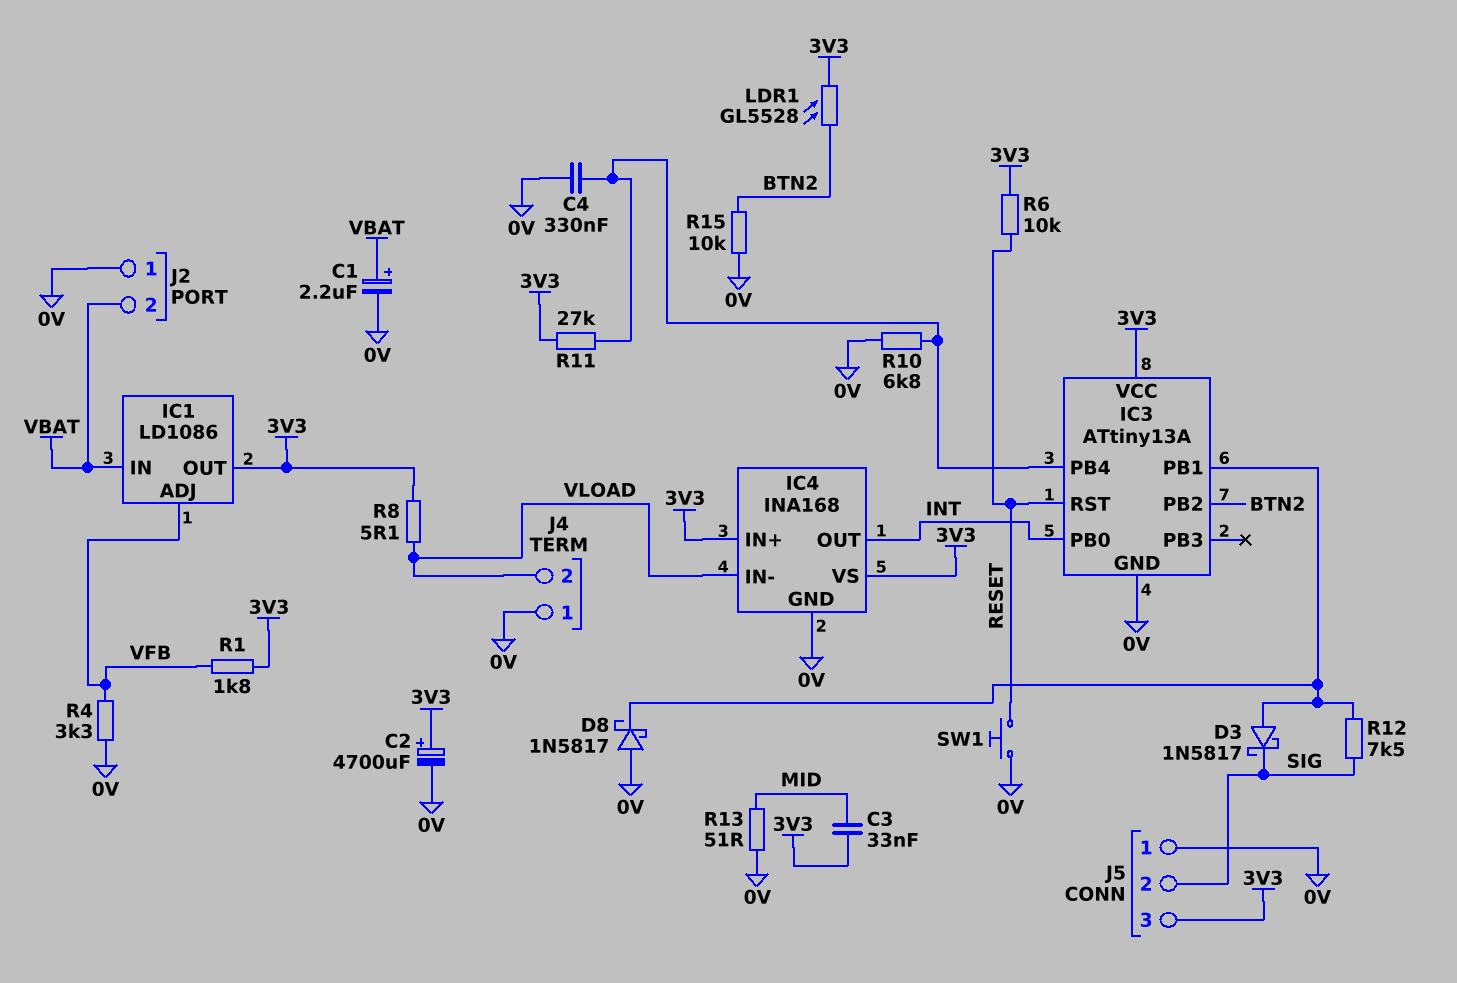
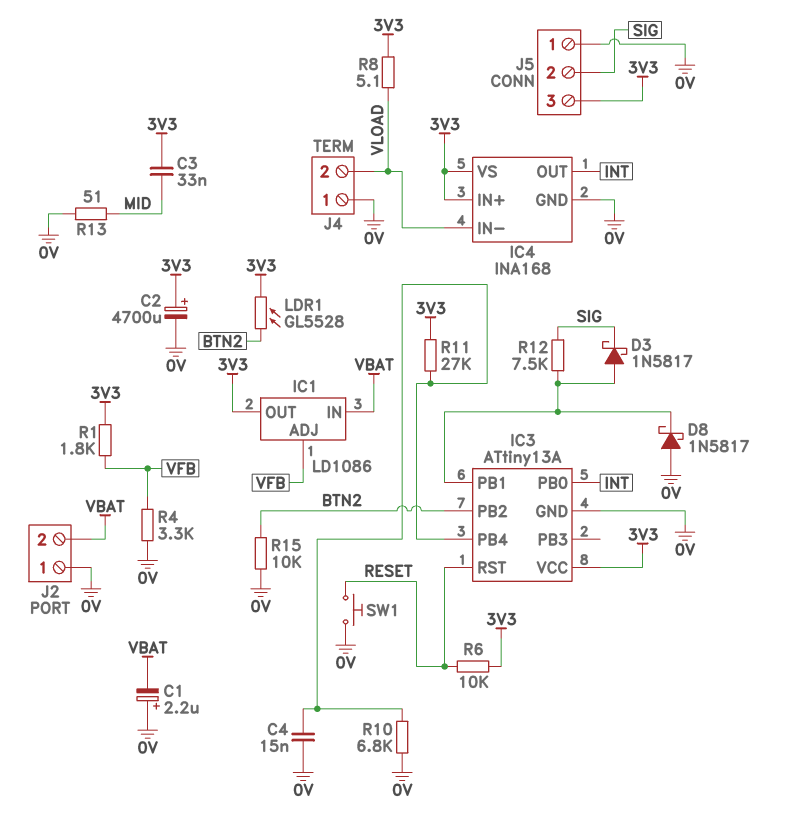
C1: 2.2uF (plus VBAT, minus 0V) -> 2.2uF (plus 0V, minus VBAT)
C4: 330nF (0V, IC3/PB4) -> 15nF (0V, IC3/PB4)

